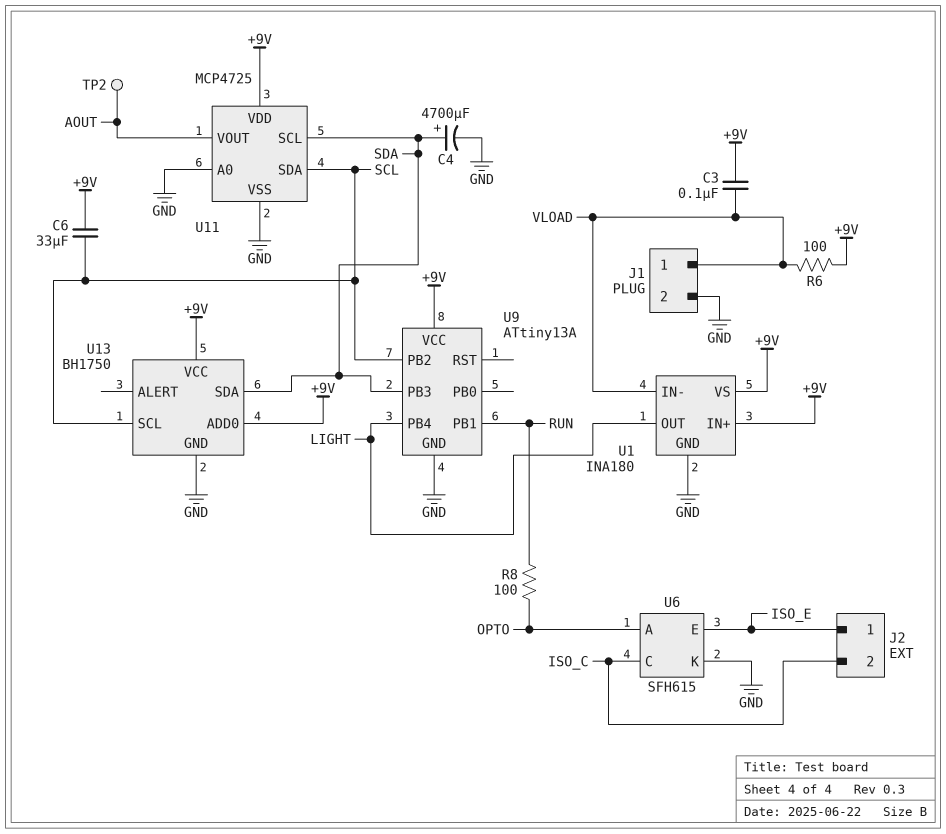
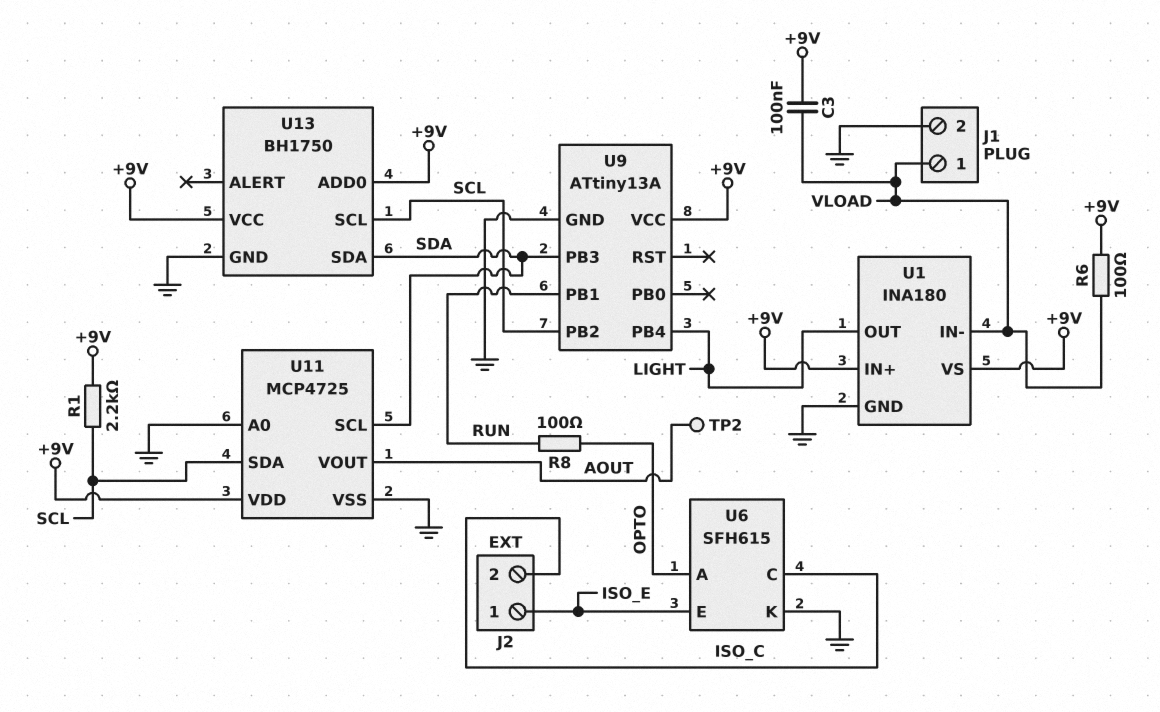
C4: 4700uF (plus SDA, minus GND) -> none
C6: 33uF (+9V, SCL) -> none
R1: none -> 2.2k (+9V, SCL)

